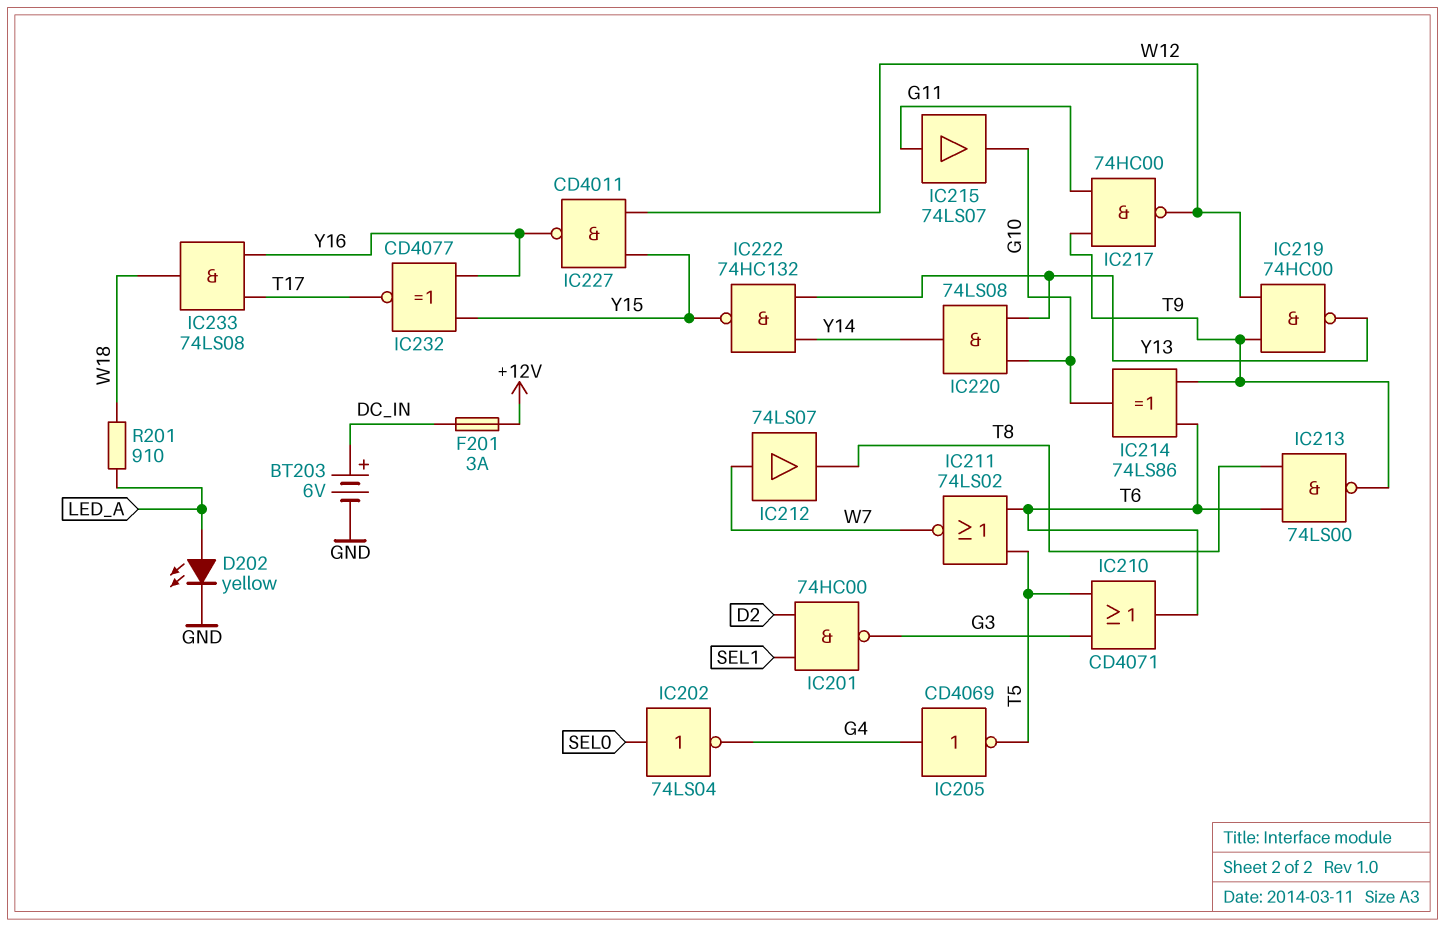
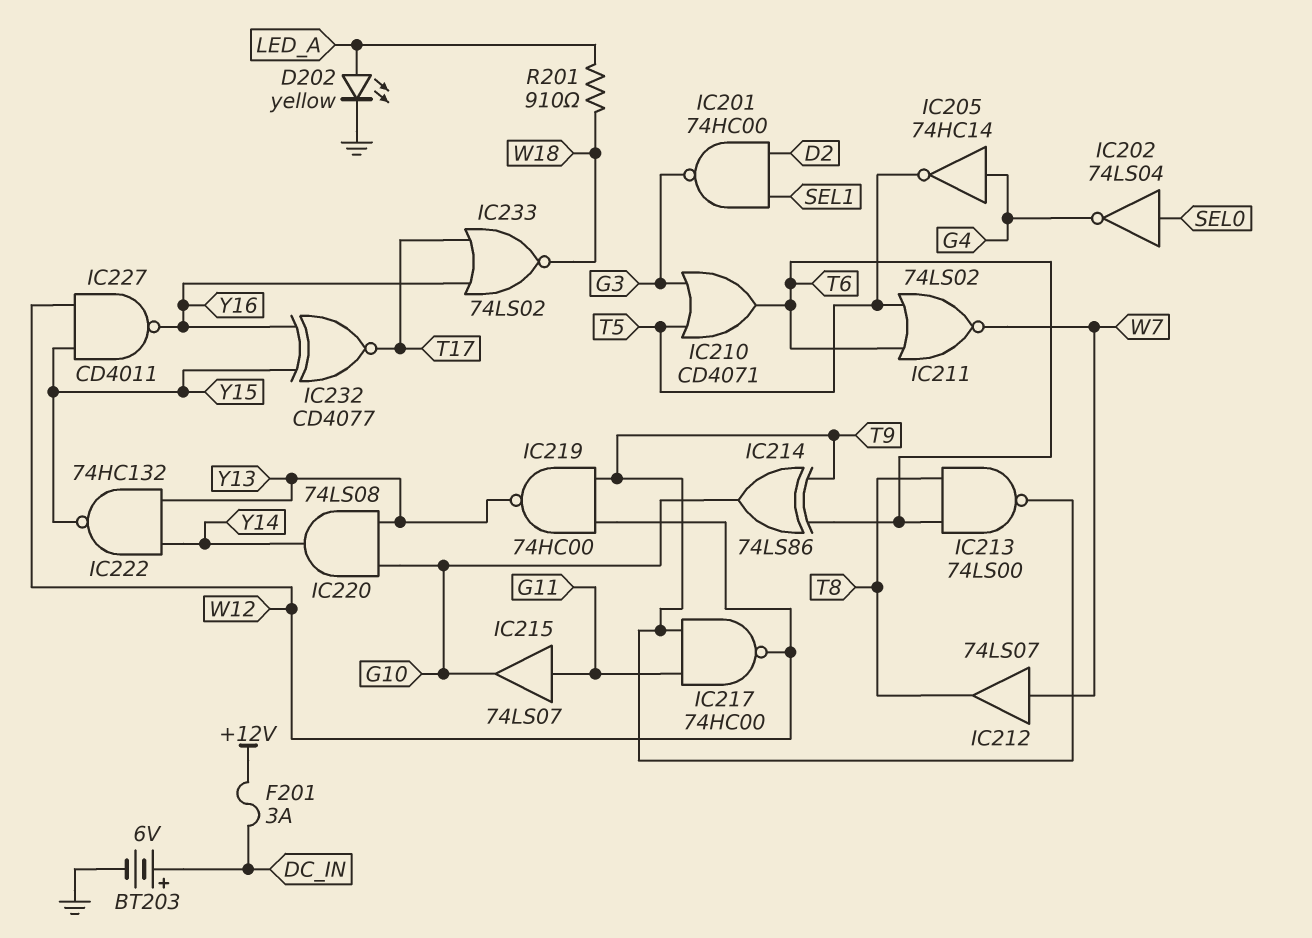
IC205: NOT CD4069 (in G4, out T5) -> NOT 74HC14 (in G4, out T5)
IC233: AND 74LS08 (in T17, in Y16, out W18) -> NOR 74LS02 (in T17, in Y16, out W18)

